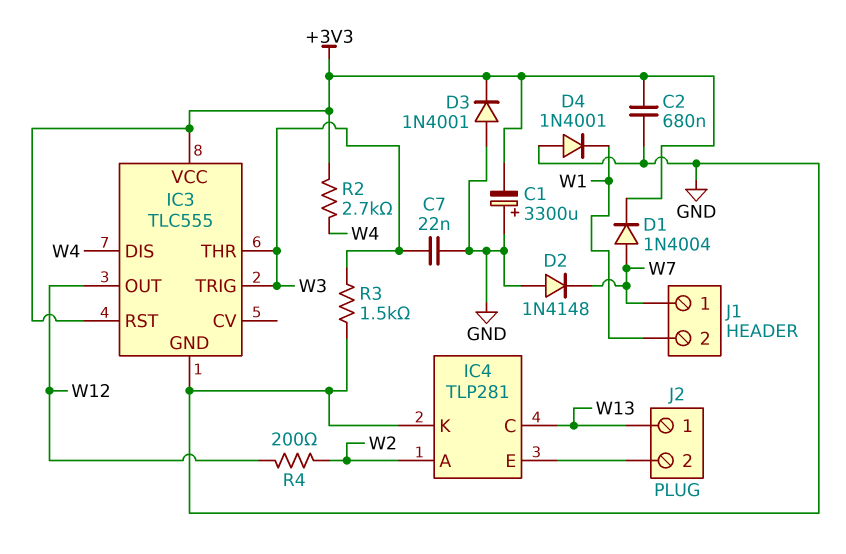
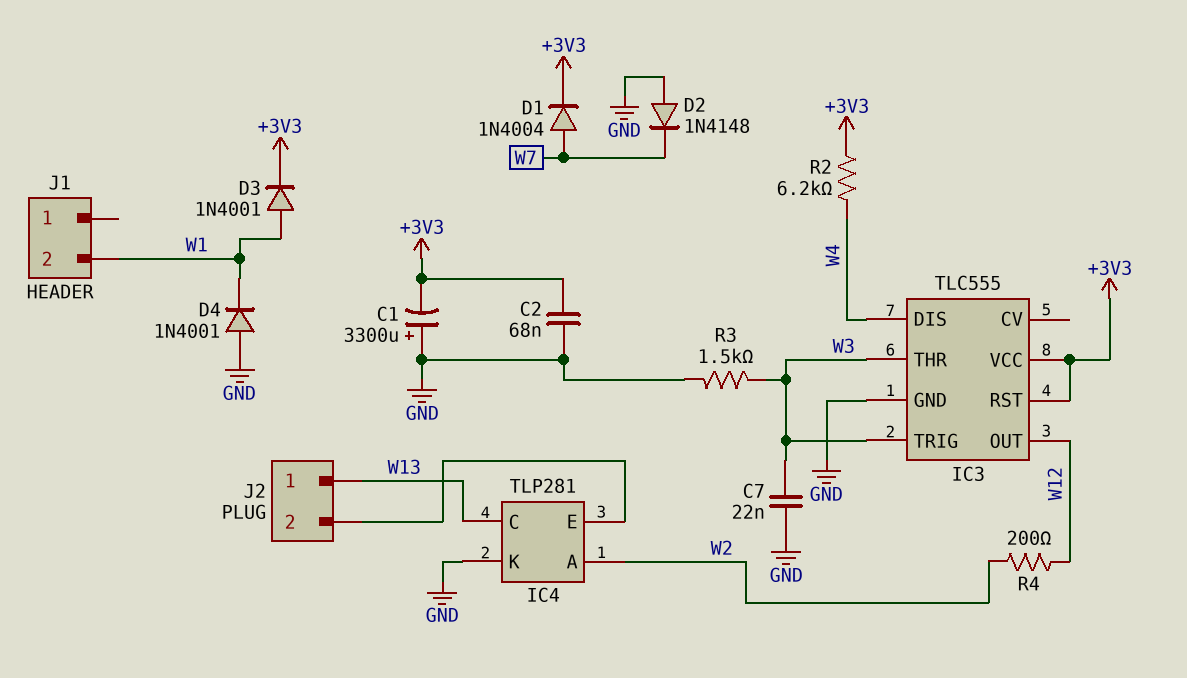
C2: 680nF (+3V3, GND) -> 68nF (+3V3, GND)
D3: diode 1N4001 (A GND, K +3V3) -> diode 1N4001 (A W1, K +3V3)
J1 pin 1: W7 -> none
R2: 2.7k (+3V3, W4) -> 6.2k (+3V3, W4)

